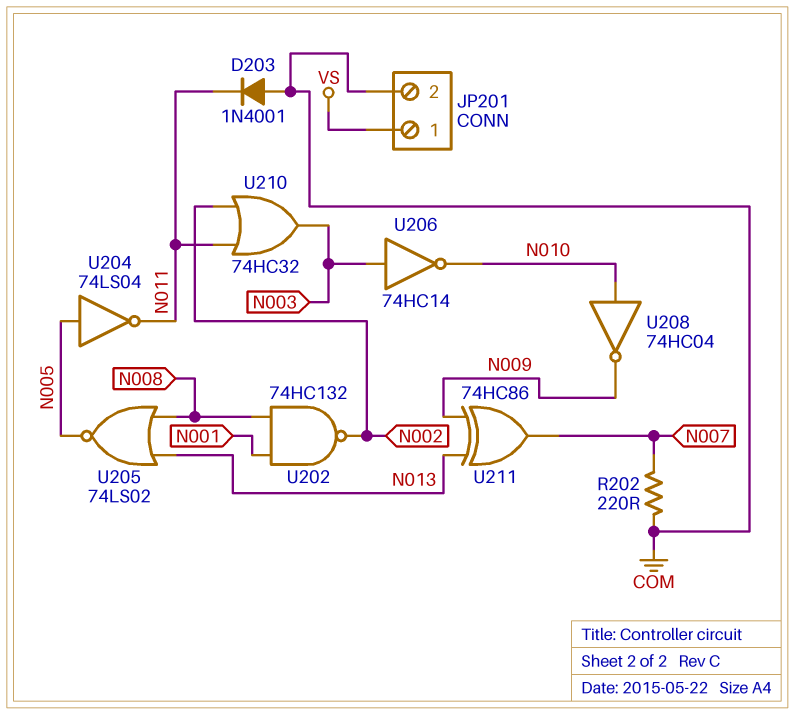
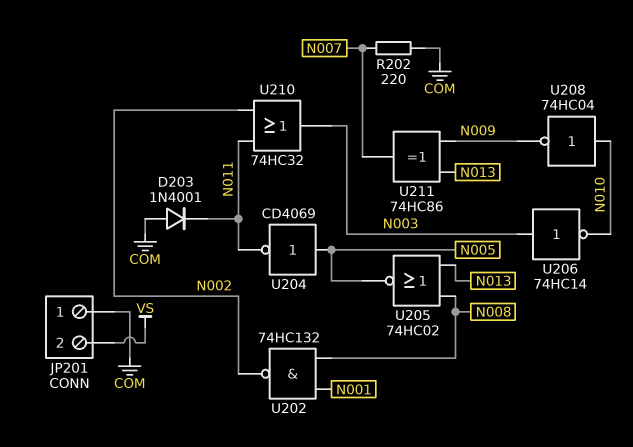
JP201 pin 1: VS -> COM
JP201 pin 2: COM -> VS
U204: NOT 74LS04 (in N005, out N011) -> NOT CD4069 (in N005, out N011)
U205: NOR 74LS02 (in N008, in N013, out N005) -> NOR 74HC02 (in N008, in N013, out N005)

